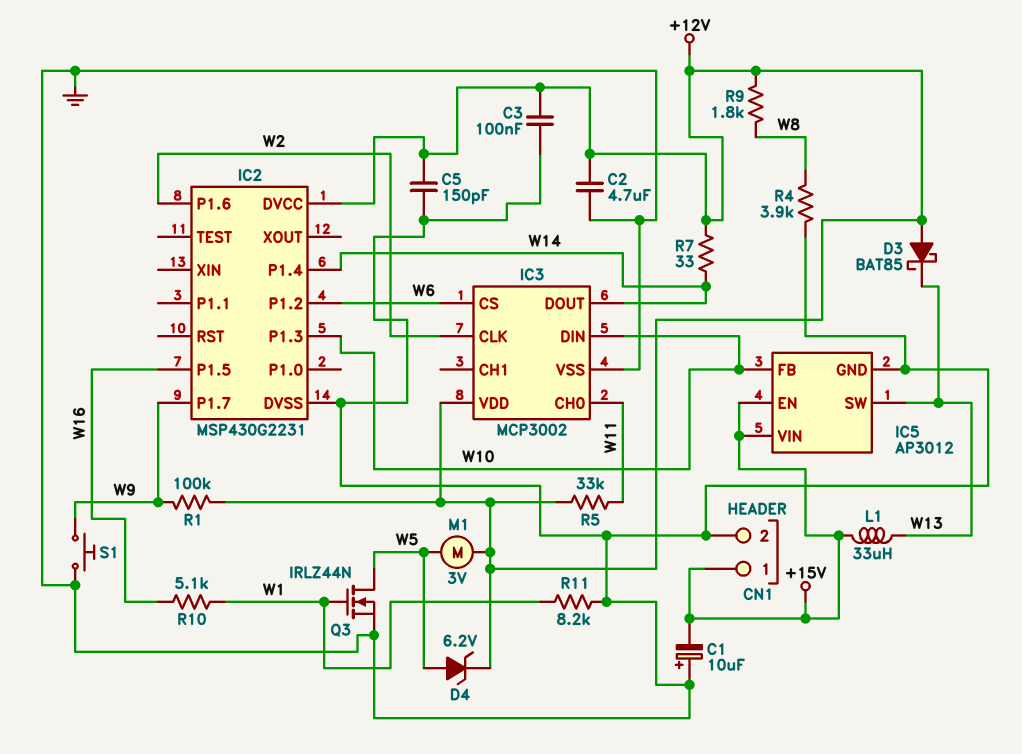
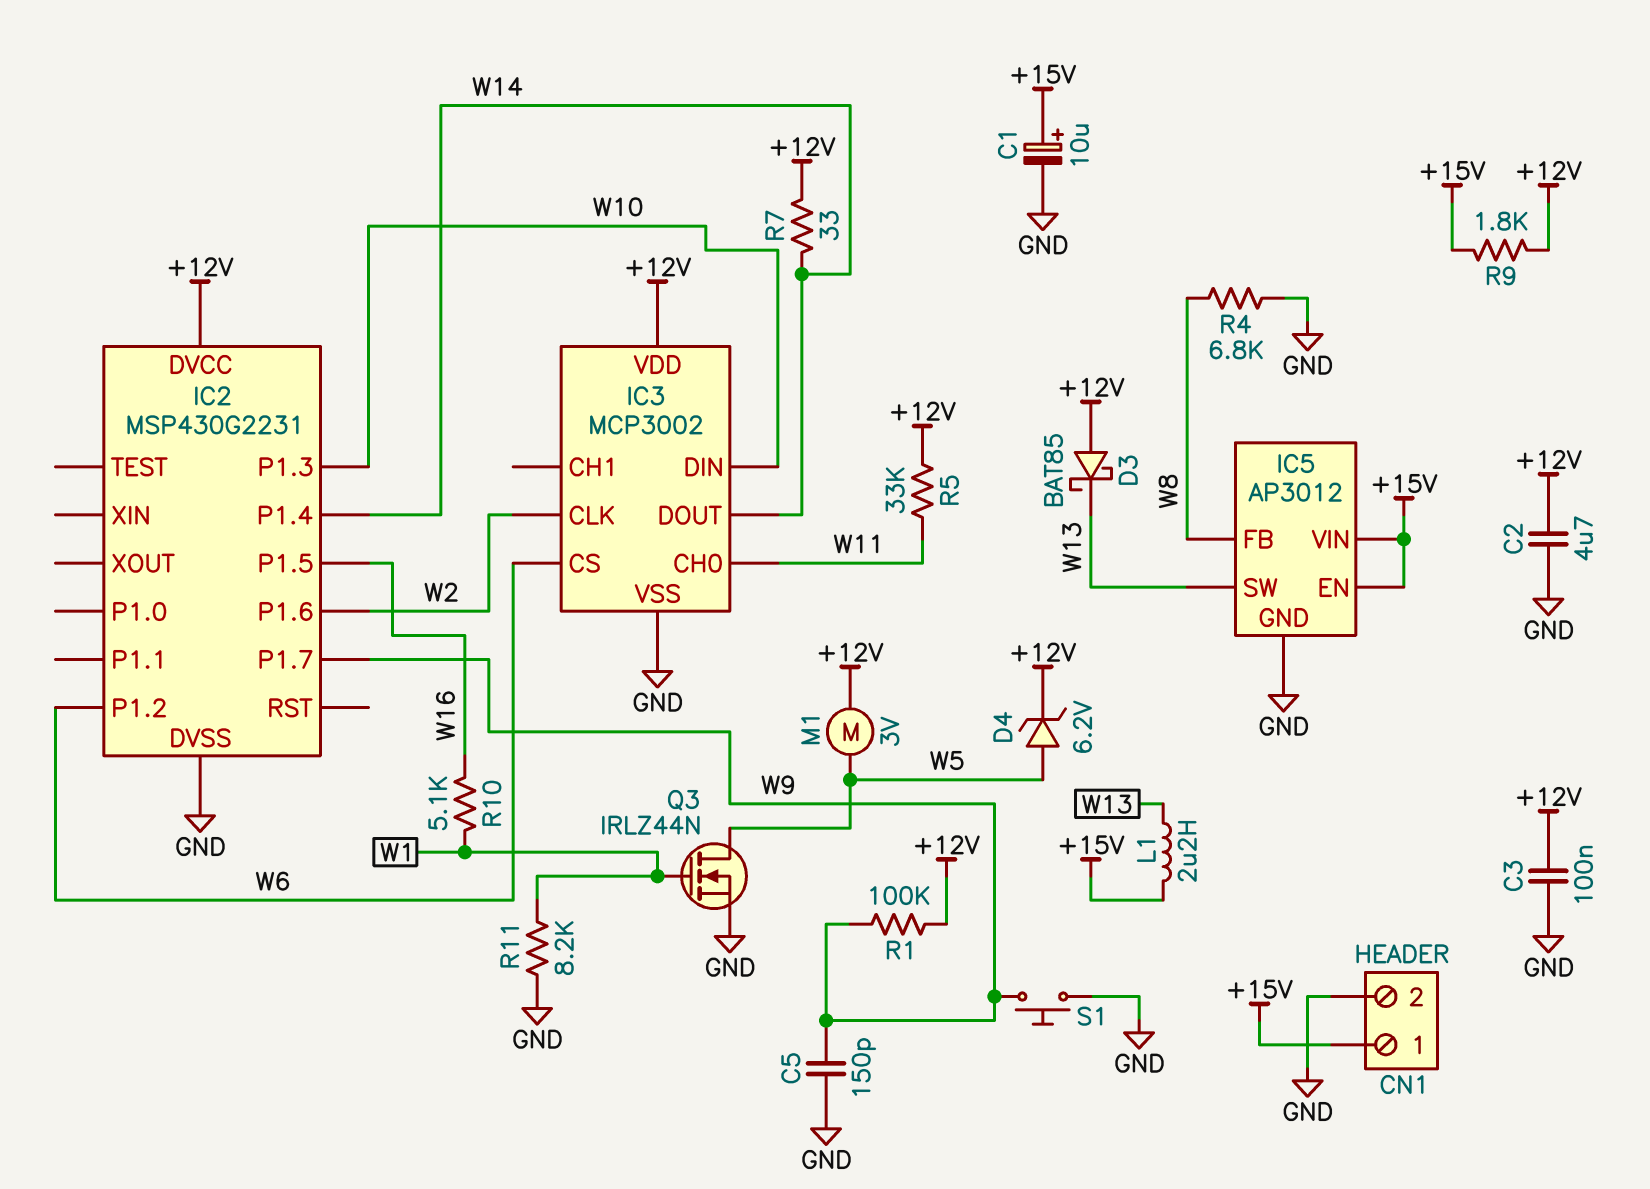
C1: 10uF (plus GND, minus +15V) -> 10uF (plus +15V, minus GND)
C5: 150pF (+12V, GND) -> 150pF (GND, W9)
IC5 pin FB: W10 -> W8
L1: 33uH (+15V, W13) -> 2.2uH (+15V, W13)
R4: 3.9k (GND, W8) -> 6.8k (GND, W8)
R9: 1.8k (+12V, W8) -> 1.8k (+12V, +15V)

